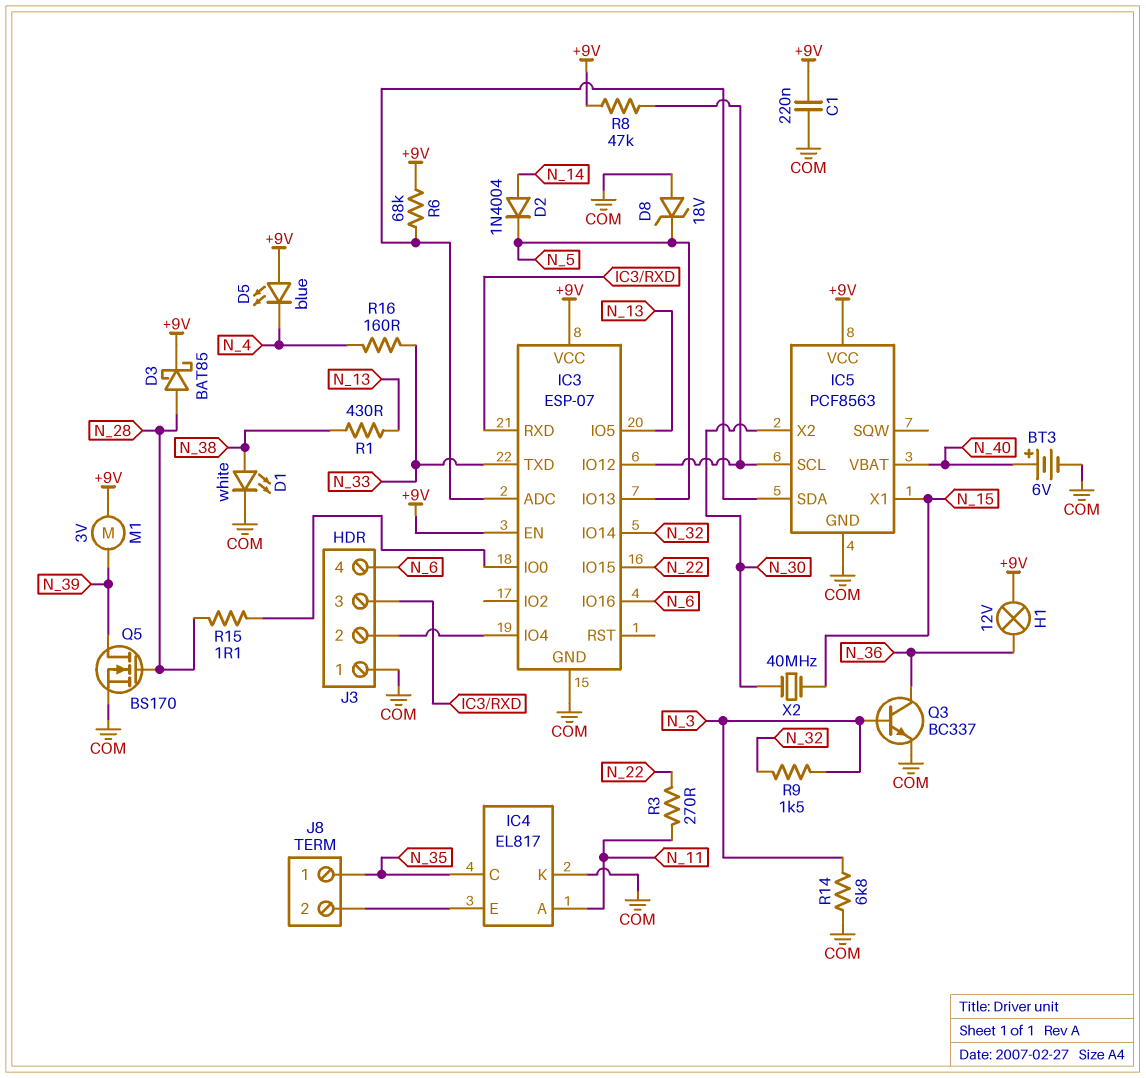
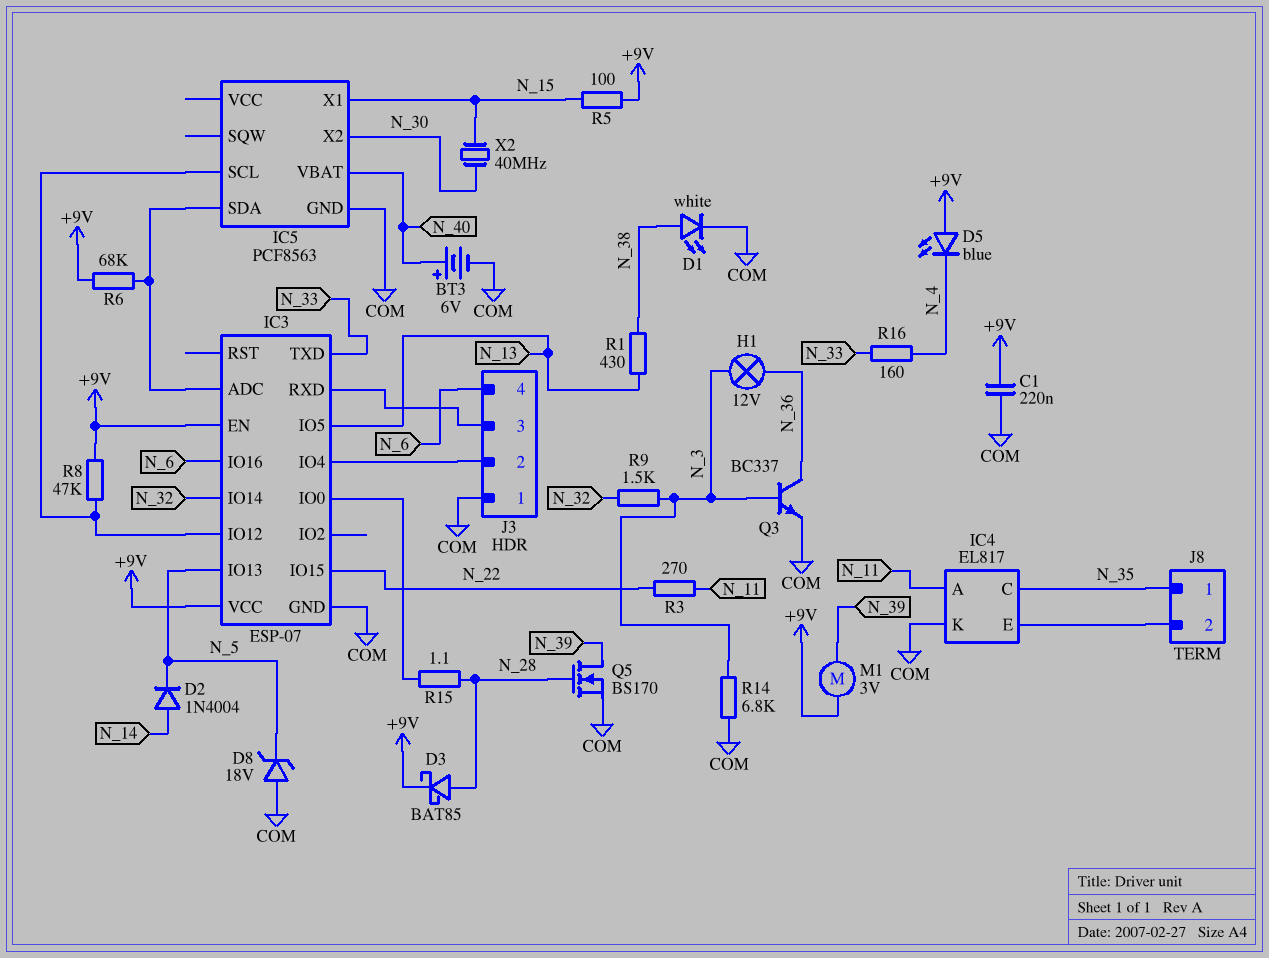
H1: lamp 12V (+9V, N_36) -> lamp 12V (N_3, N_36)
IC5 pin VCC: +9V -> none
R5: none -> 100 (+9V, N_15)

